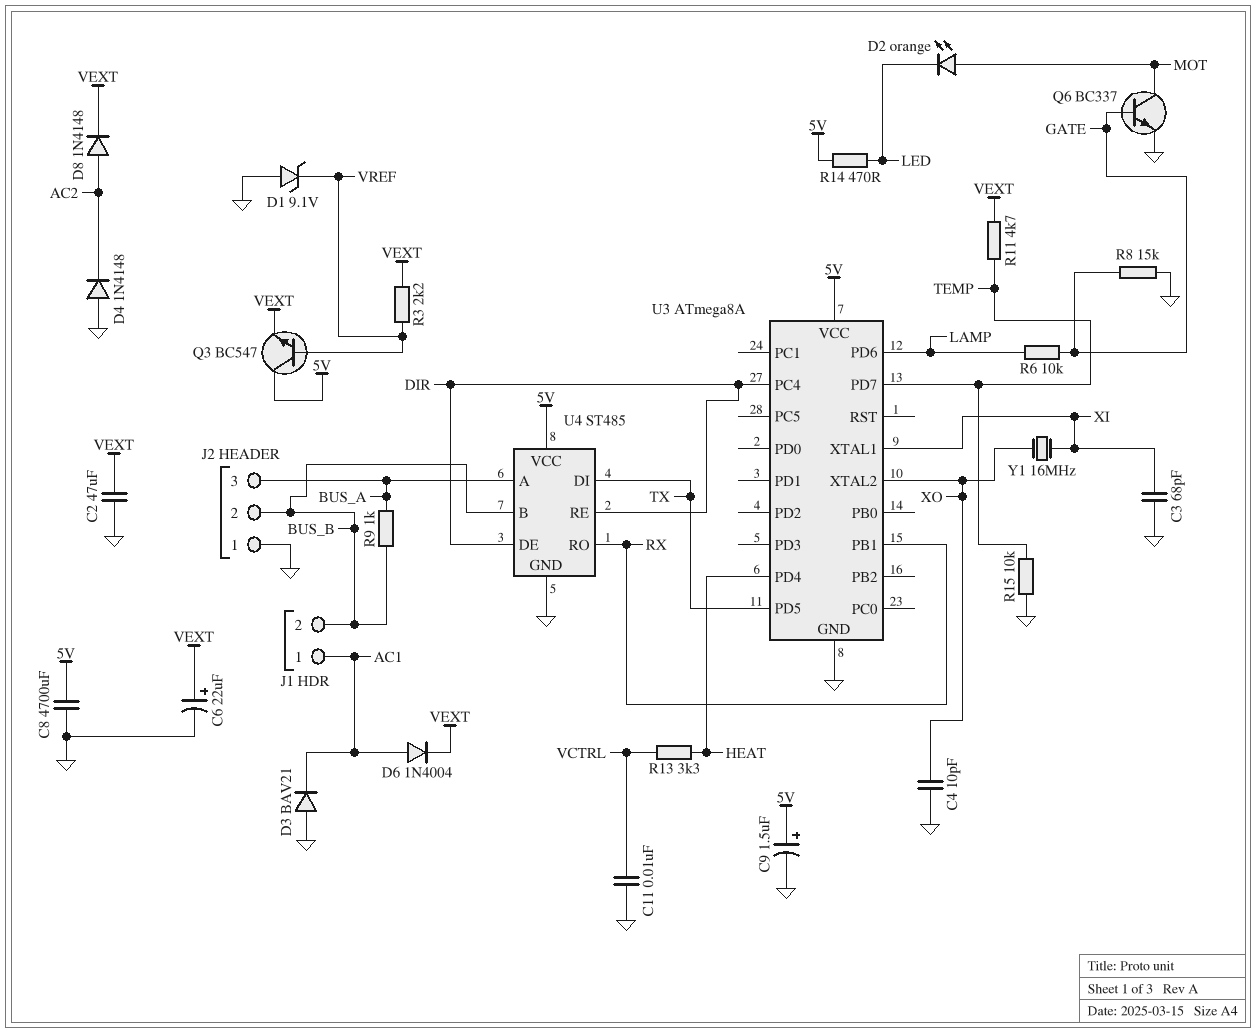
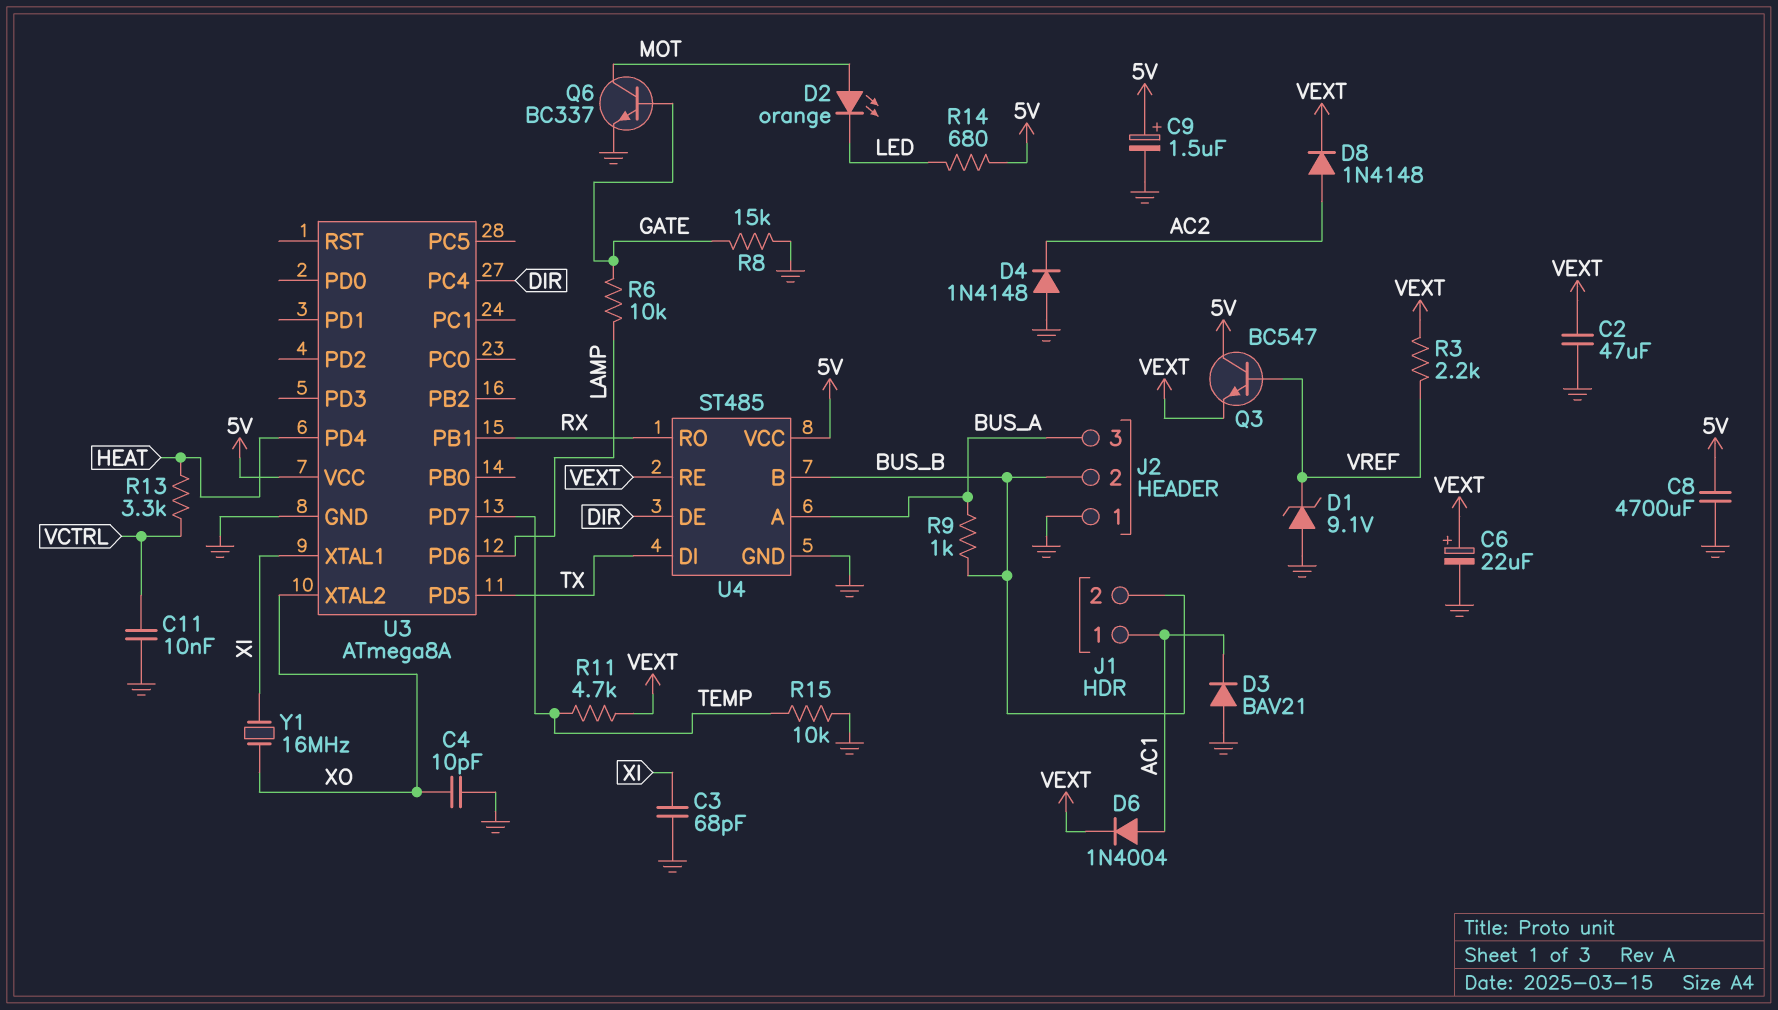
R14: 470 (5V, LED) -> 680 (5V, LED)
U4 pin RE: DIR -> VEXT

